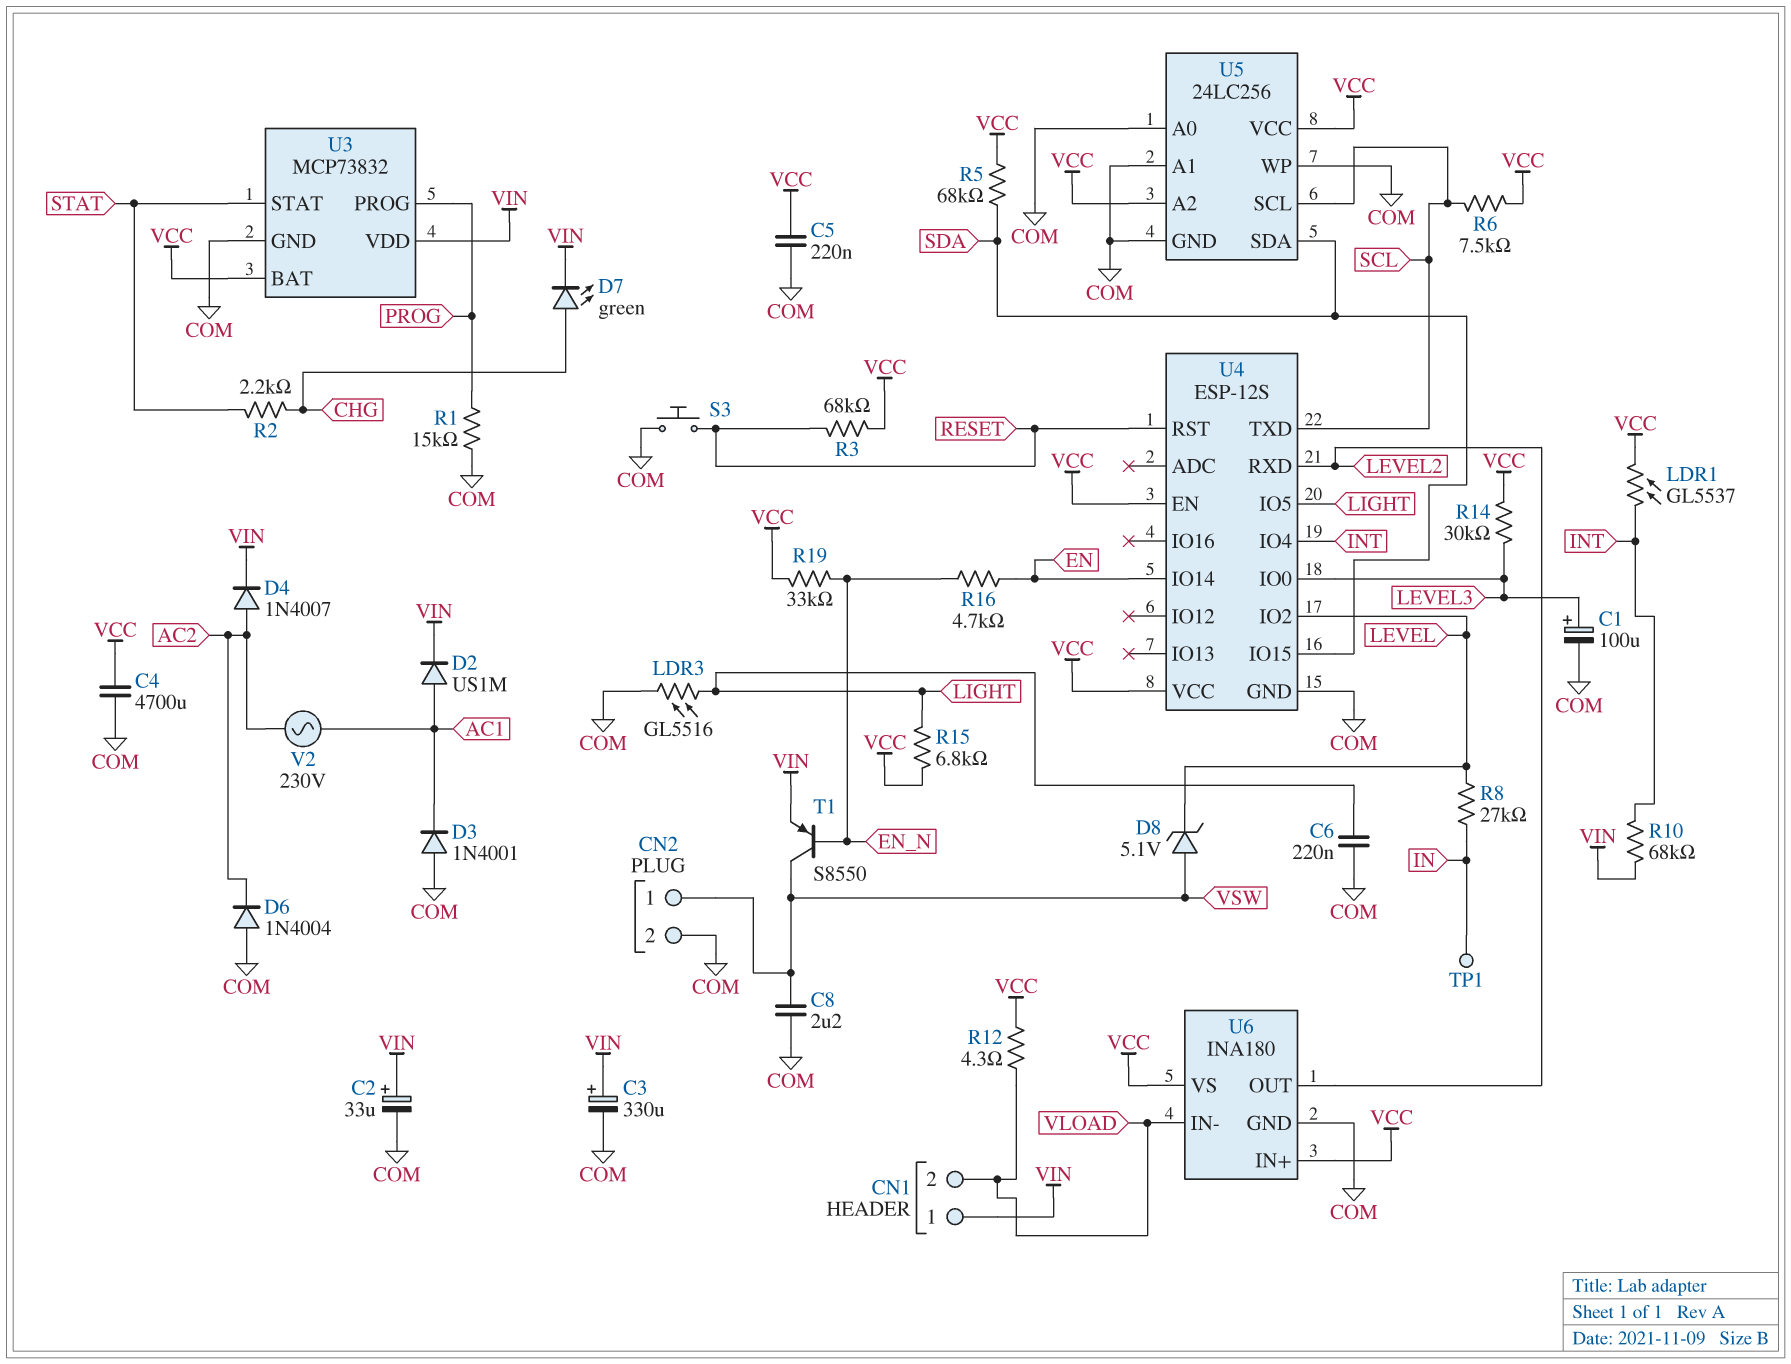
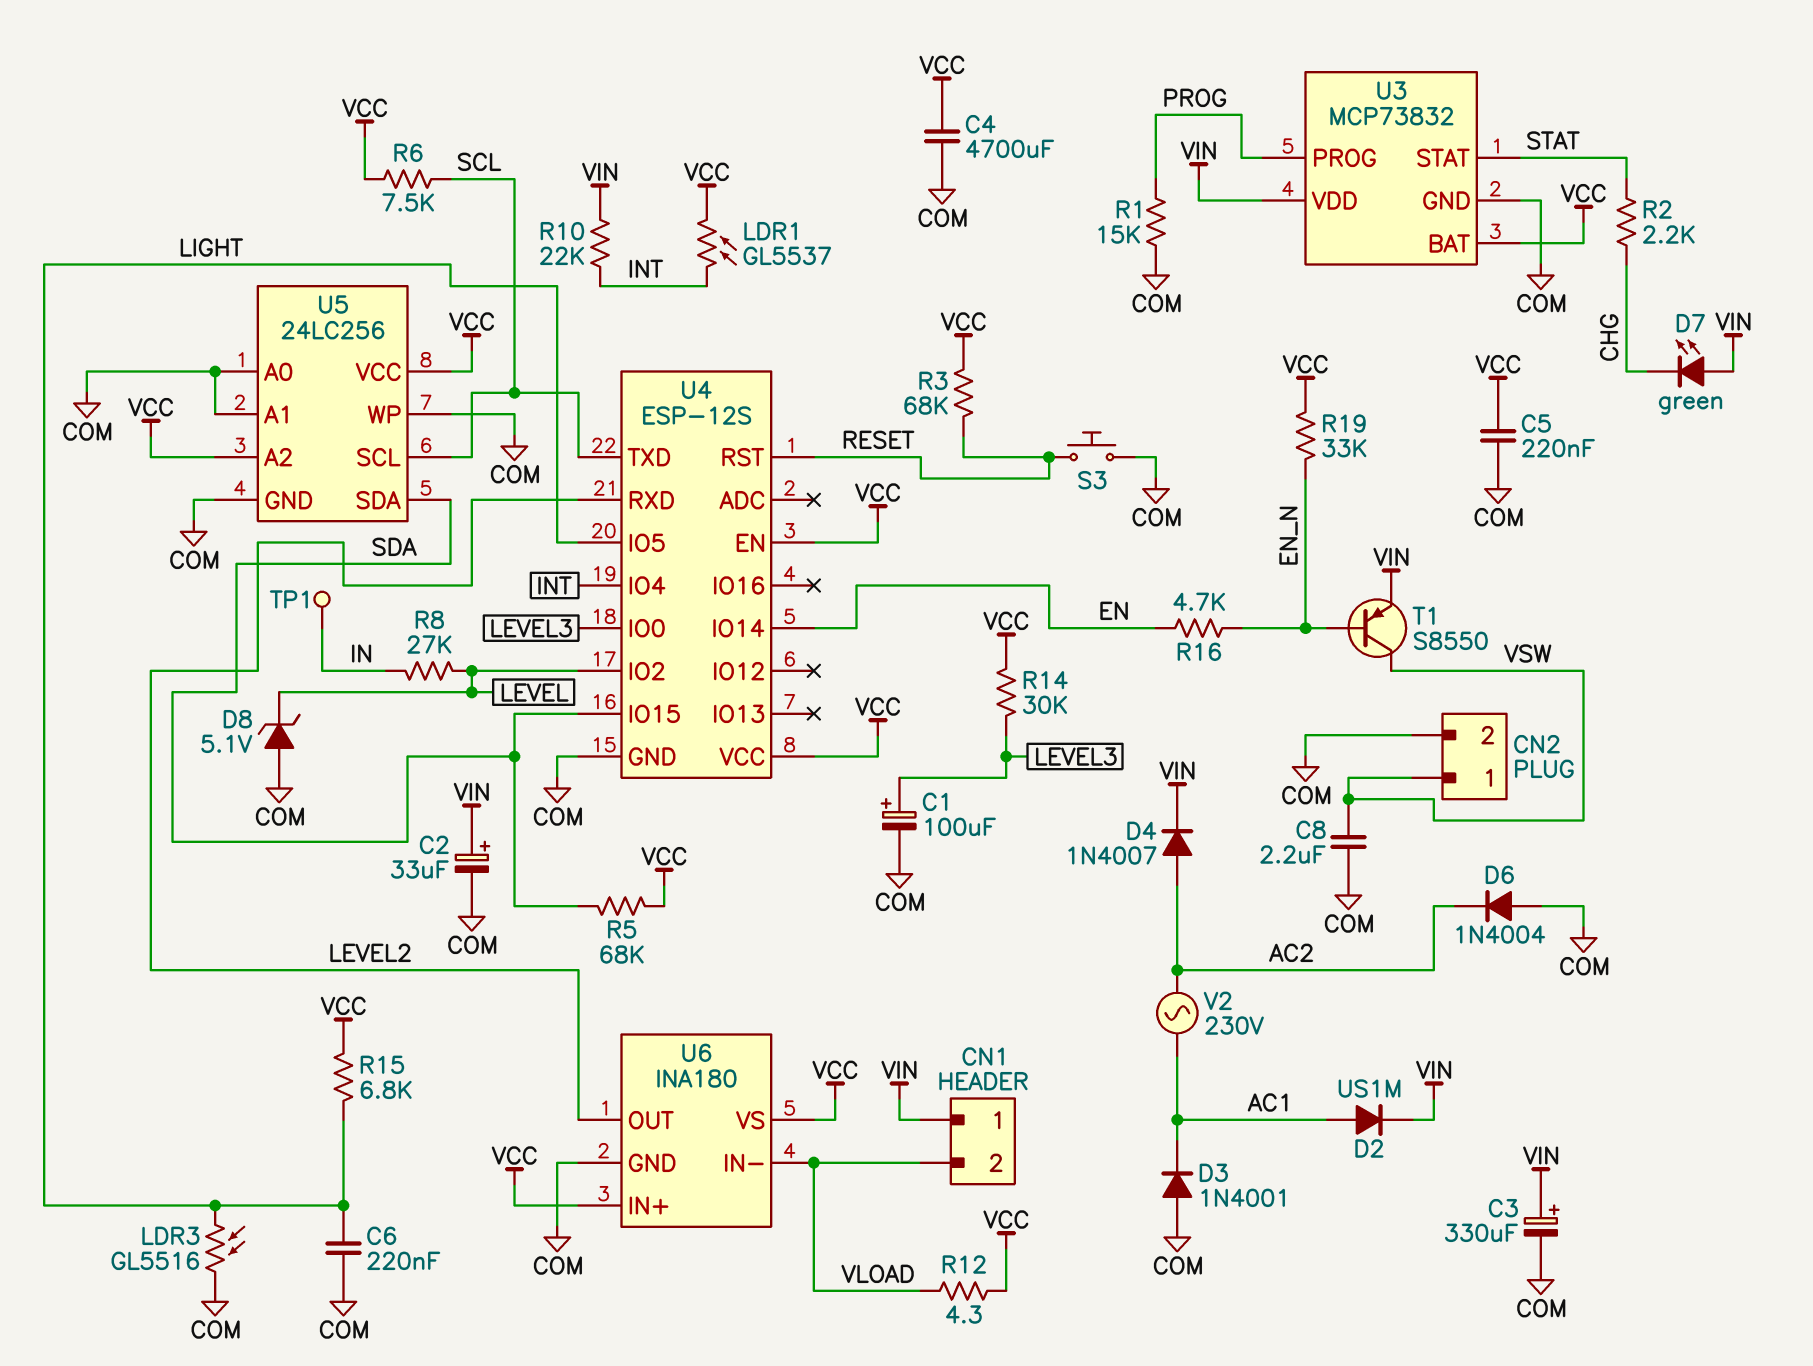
D7: LED green (A CHG, K VIN) -> LED green (A VIN, K CHG)
D8: zener 5.1V (A VSW, K LEVEL) -> zener 5.1V (A COM, K LEVEL)
R10: 68k (INT, VIN) -> 22k (INT, VIN)

